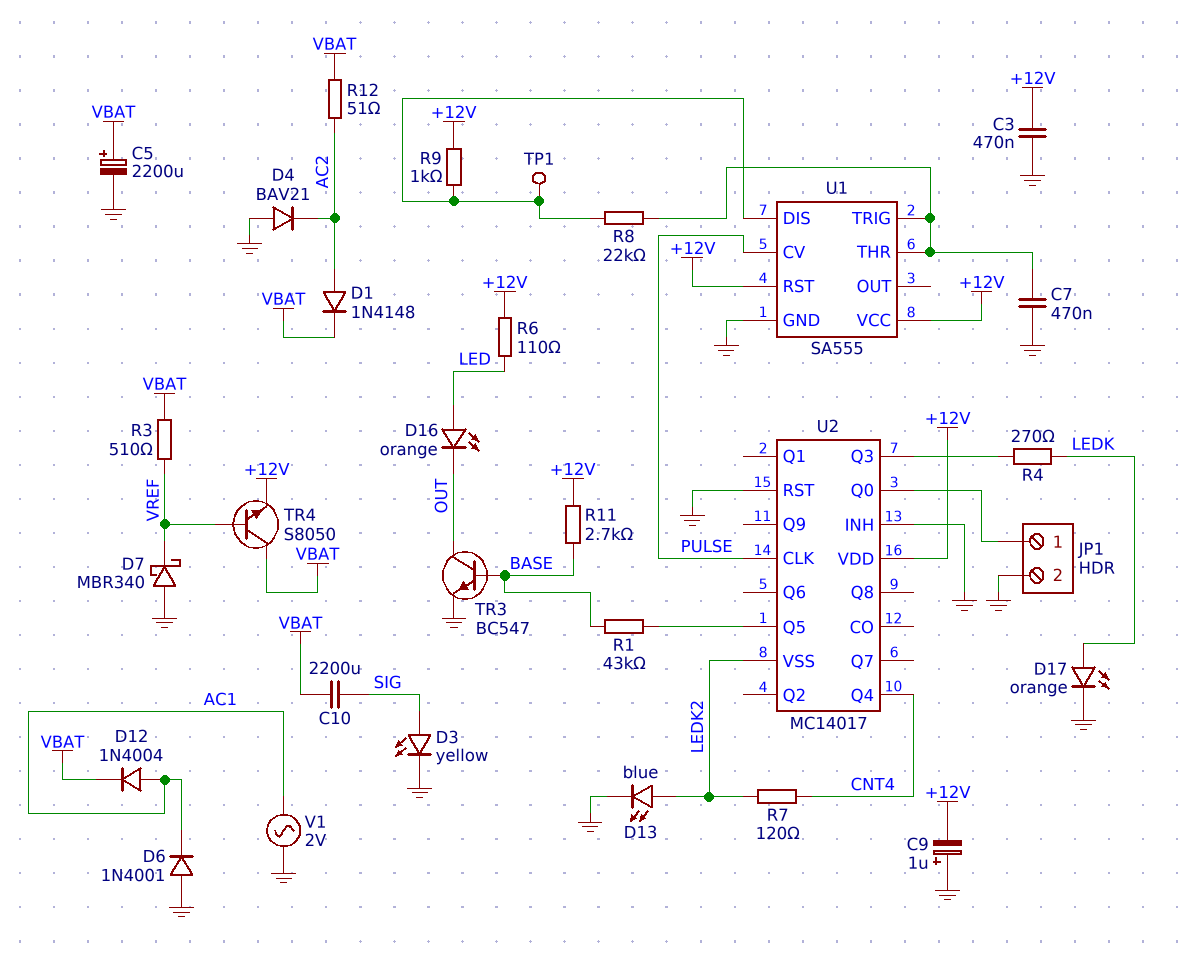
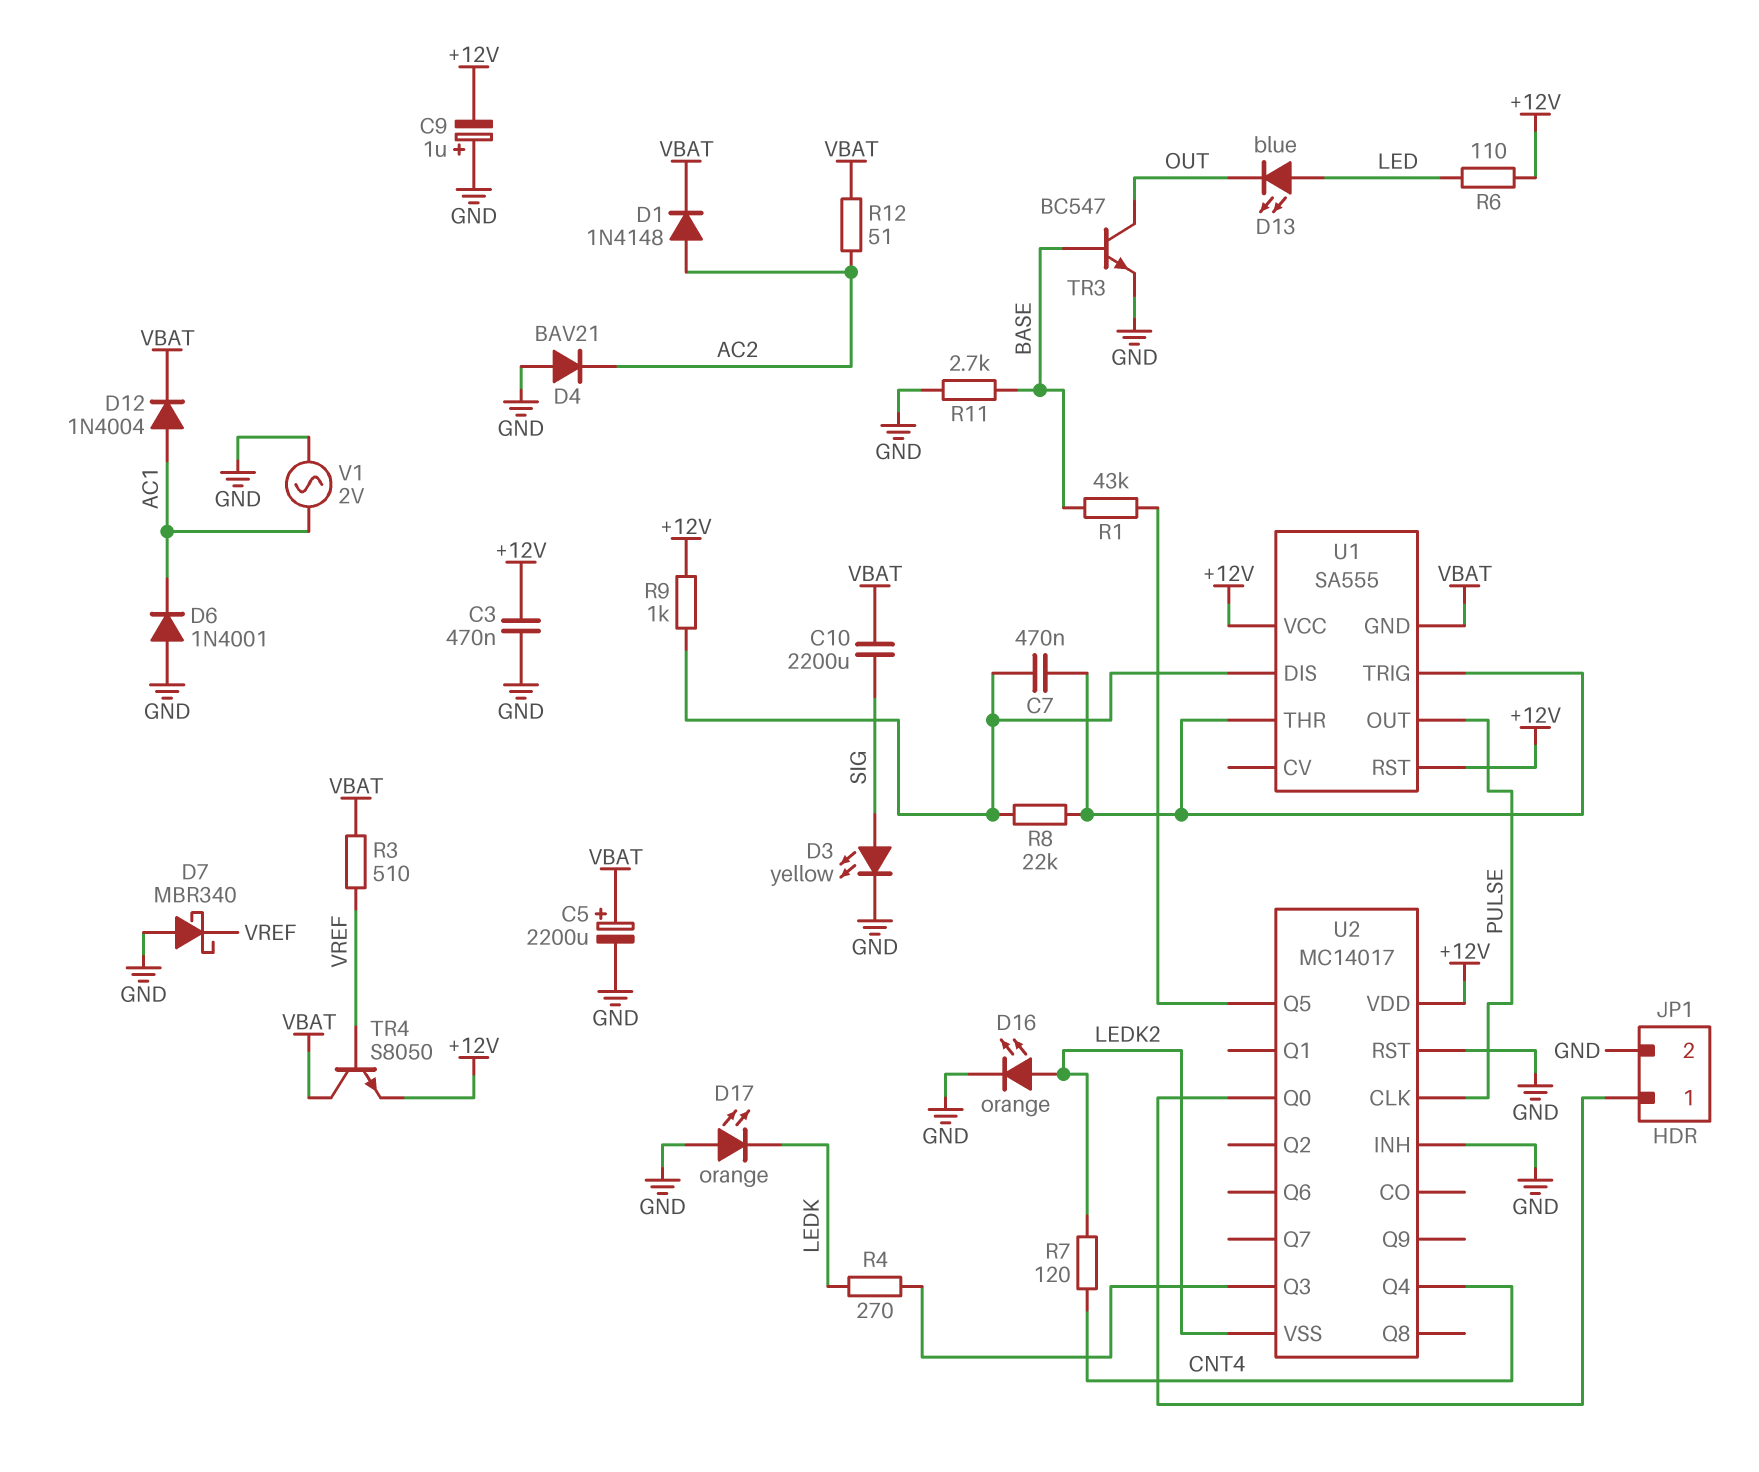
C7: 470nF (GND, U1/THR) -> 470nF (U1/DIS, U1/THR)
D13: LED blue (A LEDK2, K GND) -> LED blue (A LED, K OUT)
D16: LED orange (A LED, K OUT) -> LED orange (A LEDK2, K GND)
D17: LED orange (A LEDK, K GND) -> LED orange (A GND, K LEDK)
R11: 2.7k (+12V, BASE) -> 2.7k (BASE, GND)
TP1: test point (U1/DIS) -> none
U1 pin CV: PULSE -> none
U1 pin GND: GND -> VBAT
U1 pin OUT: none -> PULSE

